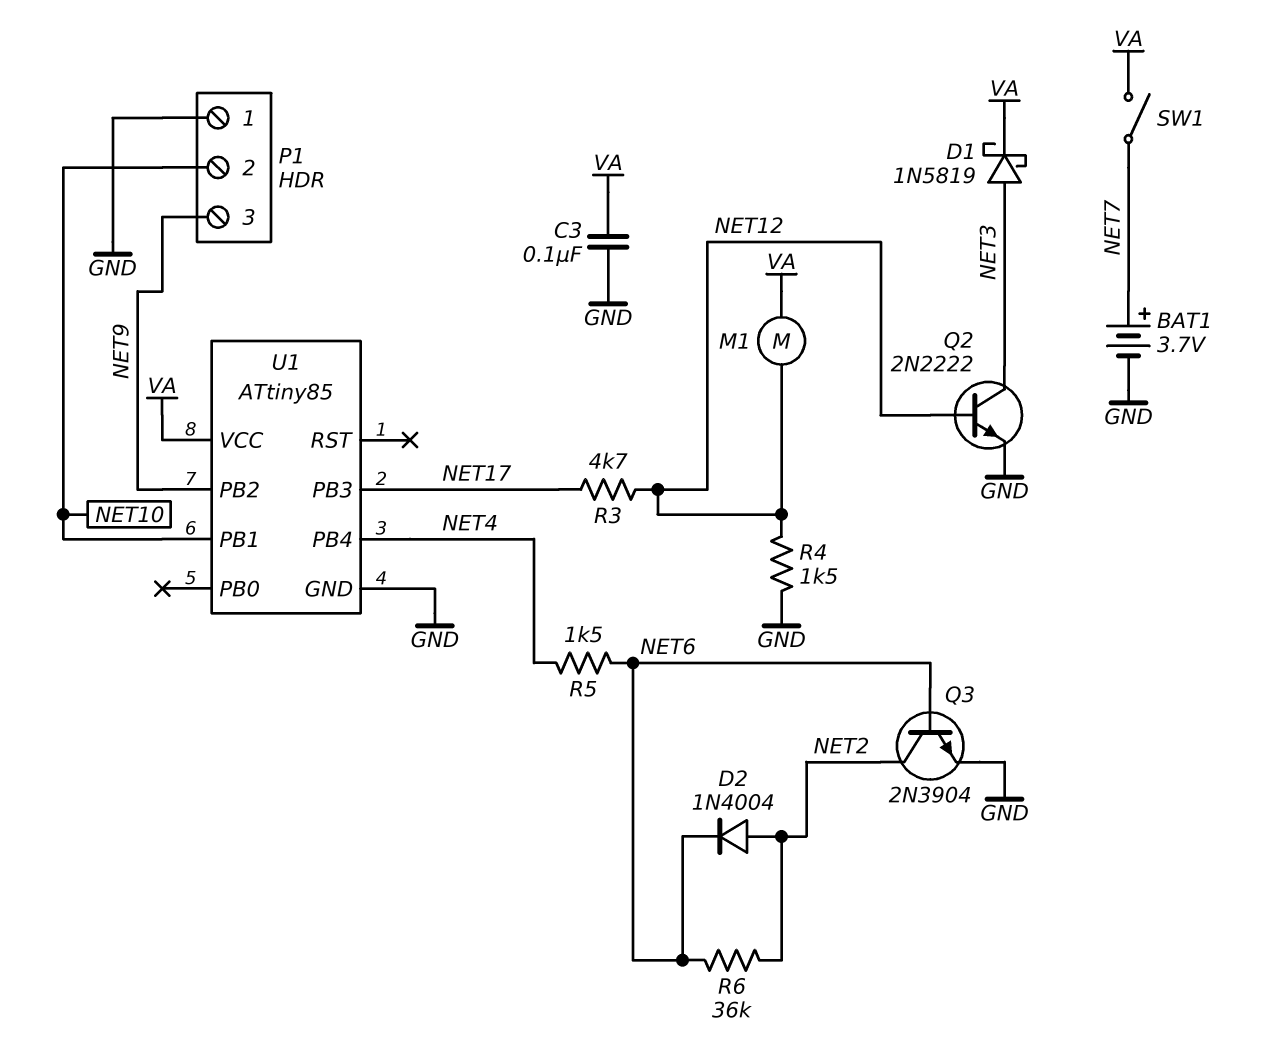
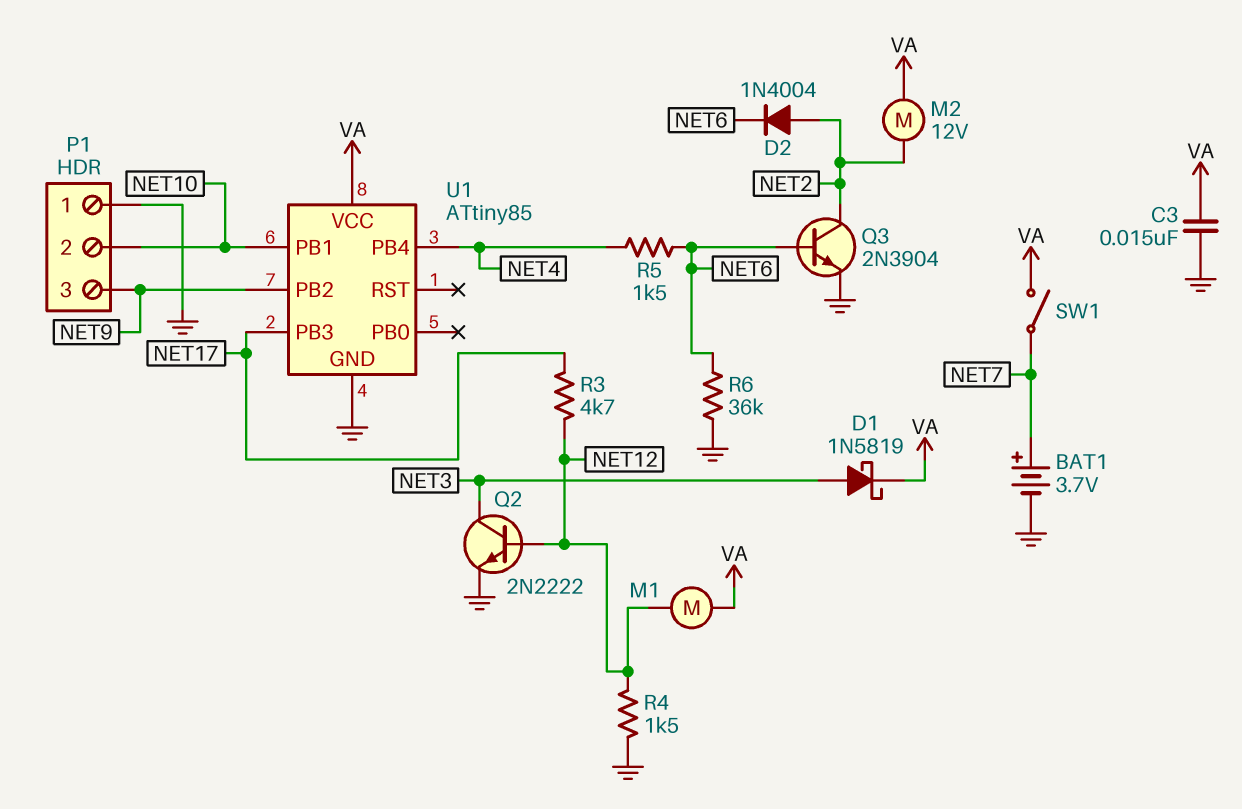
C3: 100nF (GND, VA) -> 15nF (GND, VA)
M2: none -> motor 12V (NET2, VA)
R6: 36k (NET2, NET6) -> 36k (GND, NET6)

